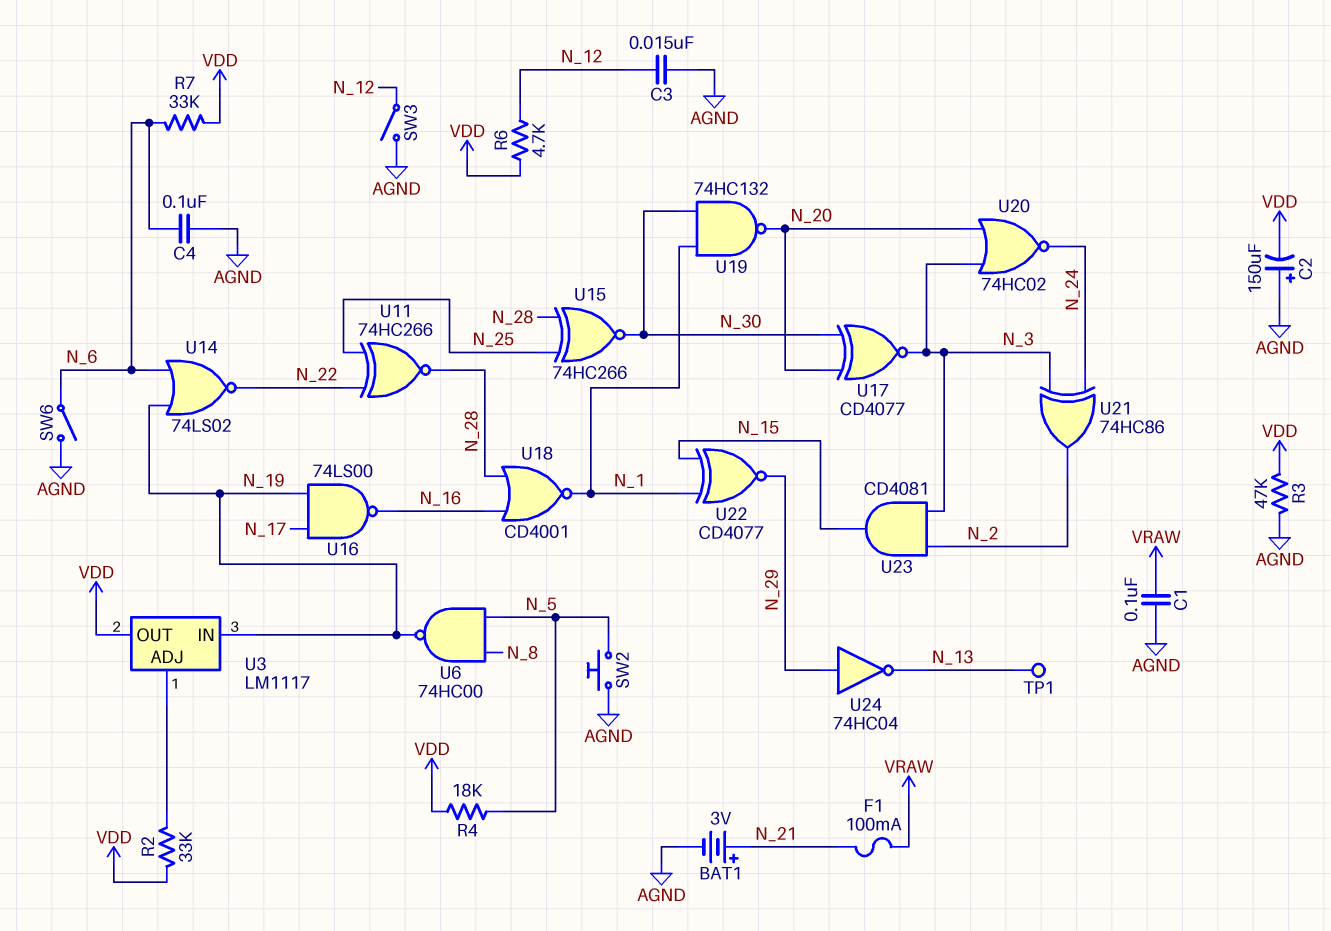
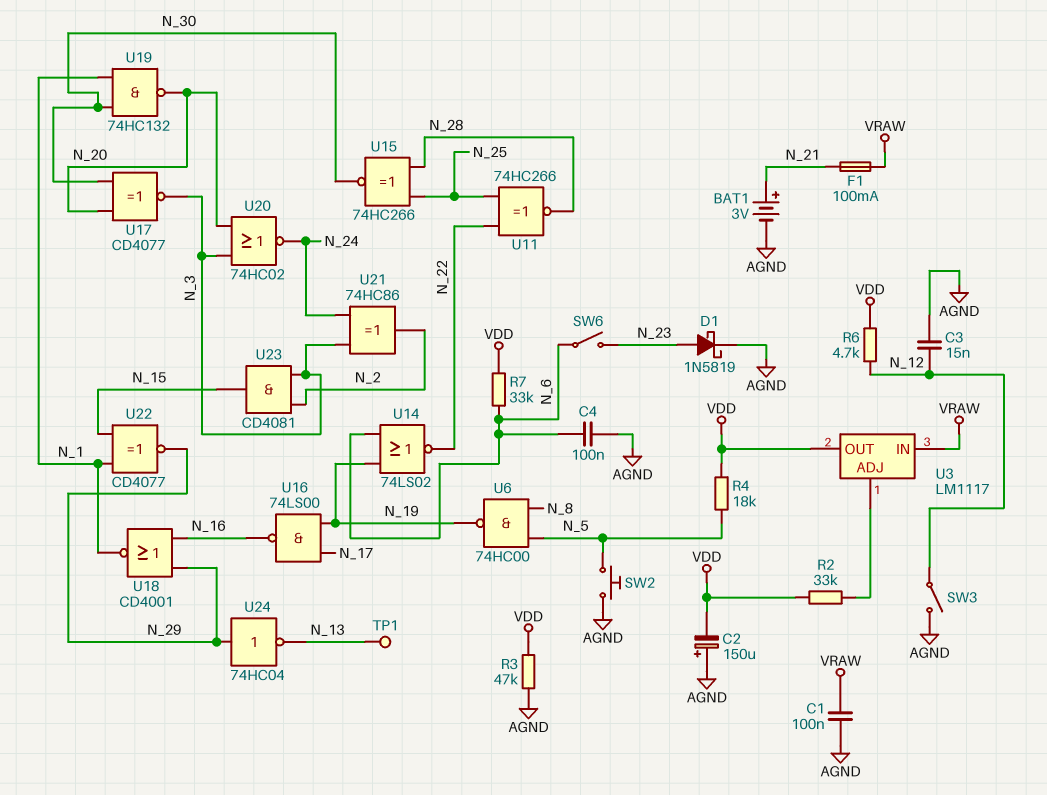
D1: none -> schottky 1N5819 (A N_23, K AGND)
SW6: switch (AGND, N_6) -> switch (N_6, N_23)
U3 pin IN: N_19 -> VRAW
U18: NOR CD4001 (in N_16, in N_28, out N_1) -> NOR CD4001 (in N_16, in N_29, out N_1)

